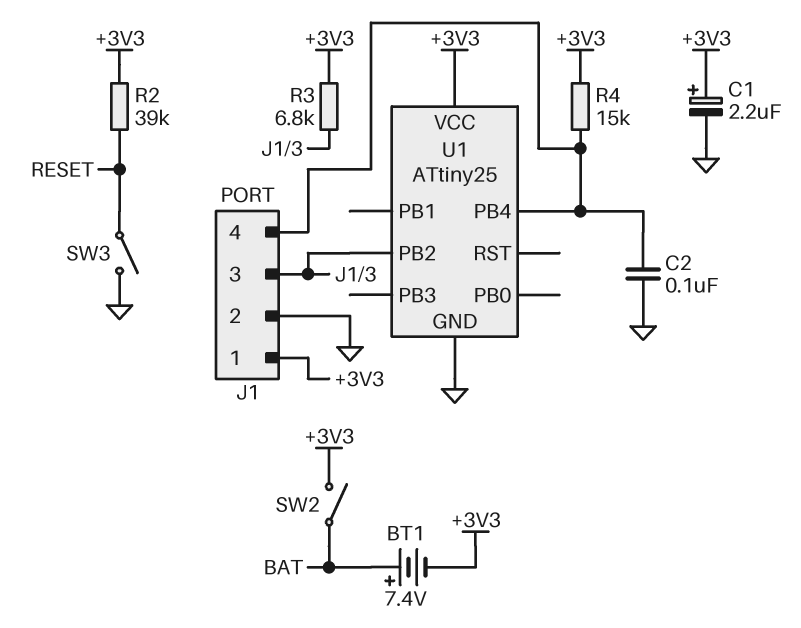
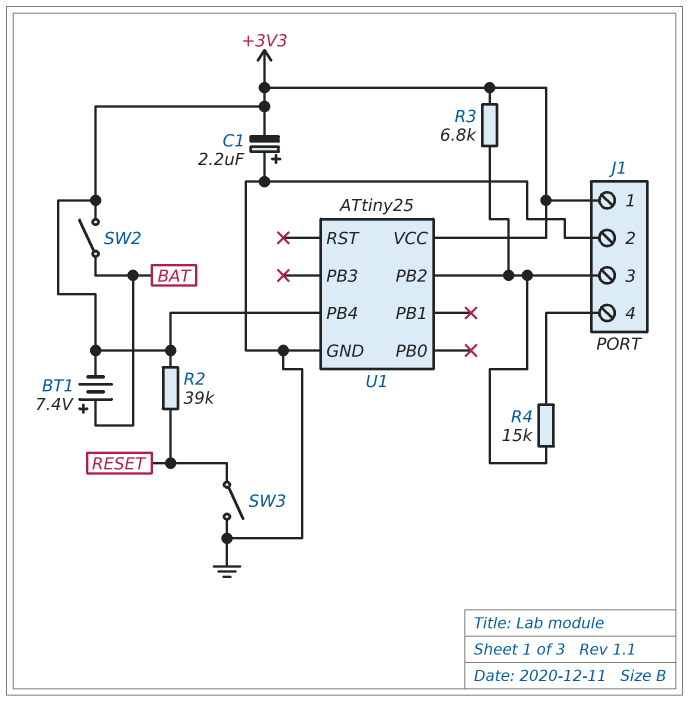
C1: 2.2uF (plus +3V3, minus GND) -> 2.2uF (plus GND, minus +3V3)
C2: 100nF (GND, J1/4) -> none
R4: 15k (+3V3, J1/4) -> 15k (J1/3, J1/4)
U1 pin PB4: J1/4 -> +3V3

